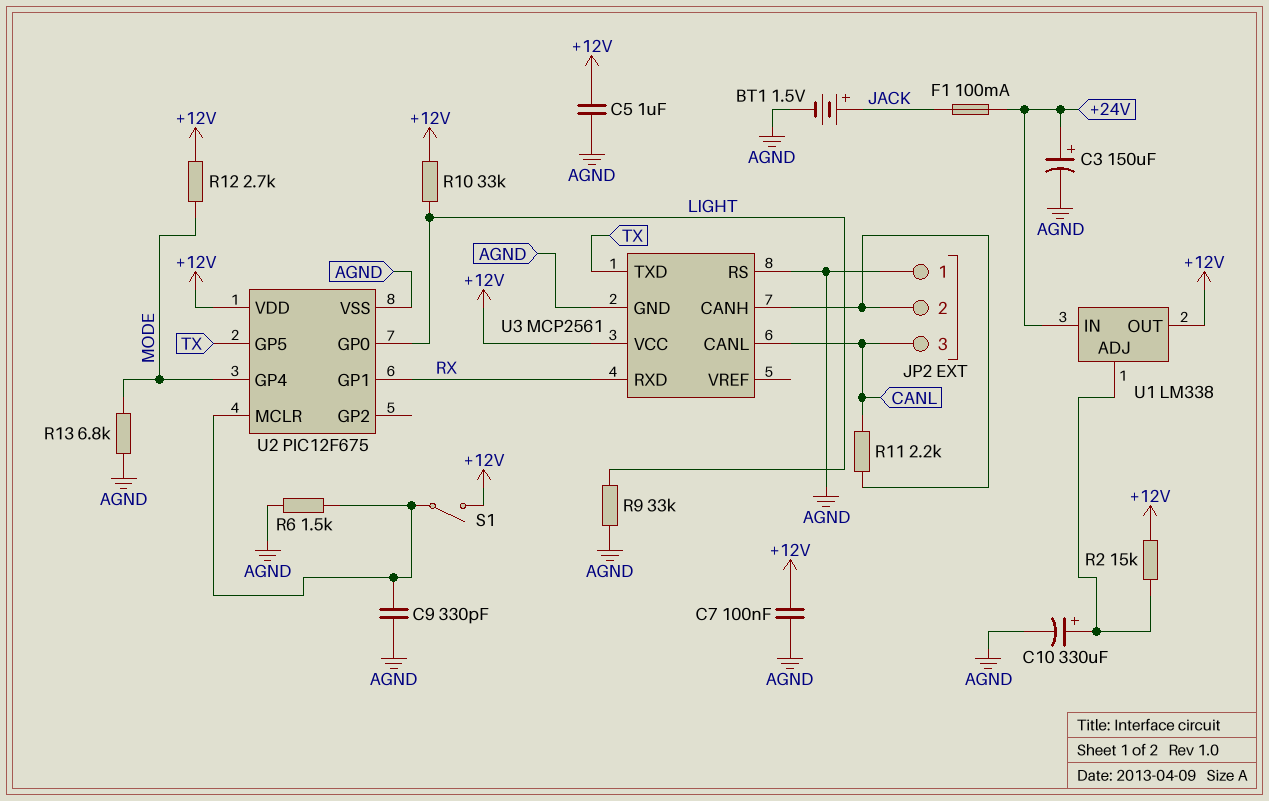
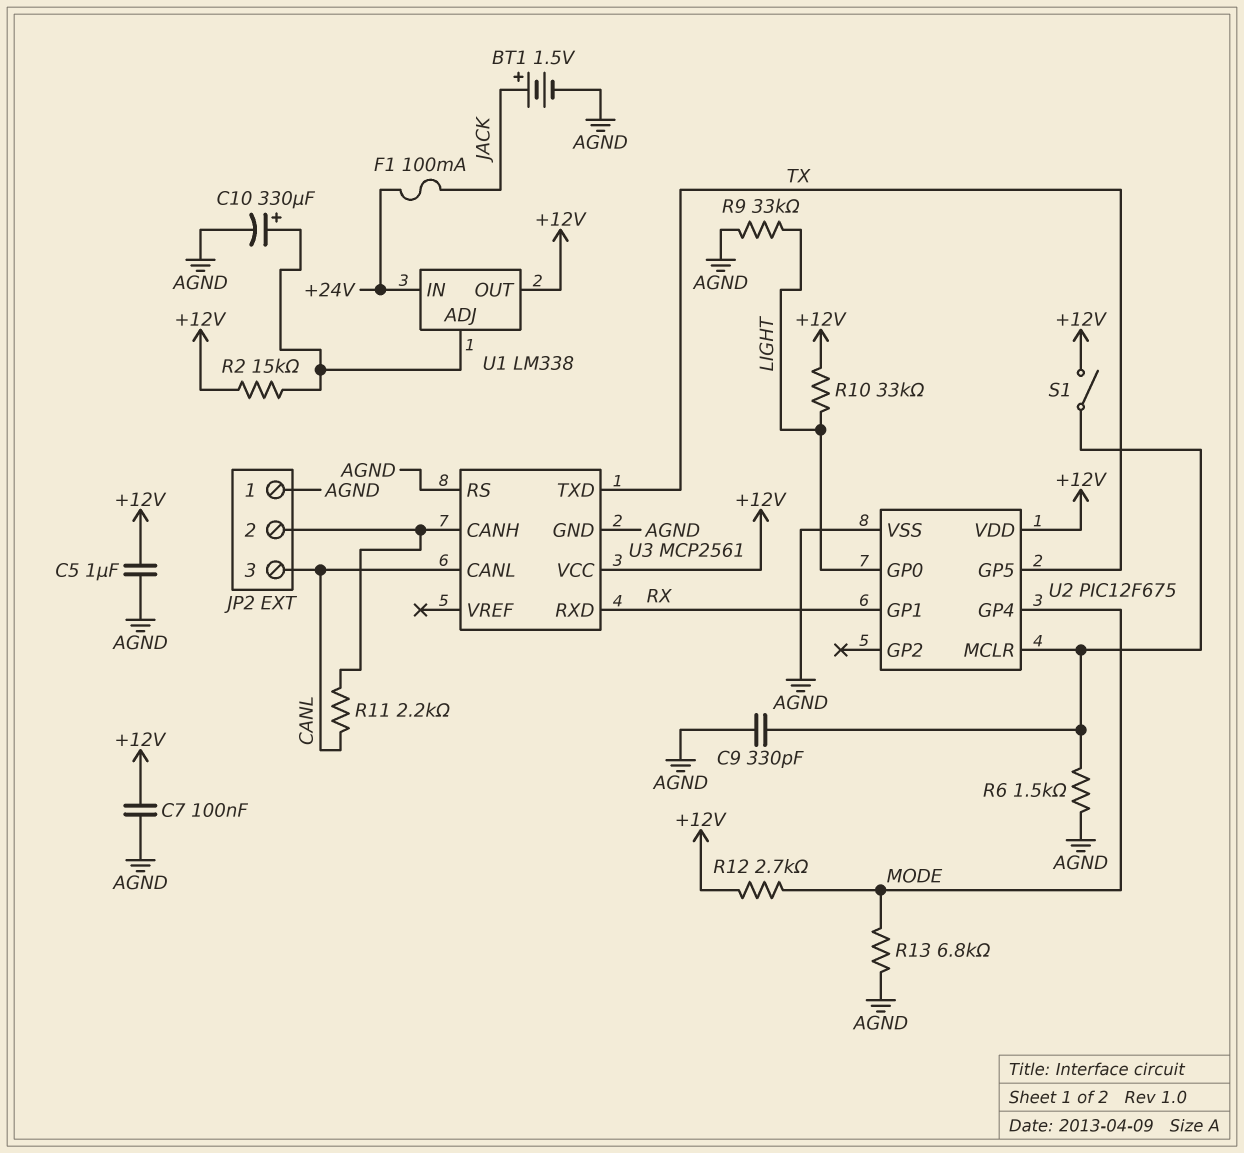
C3: 150uF (plus +24V, minus AGND) -> none

